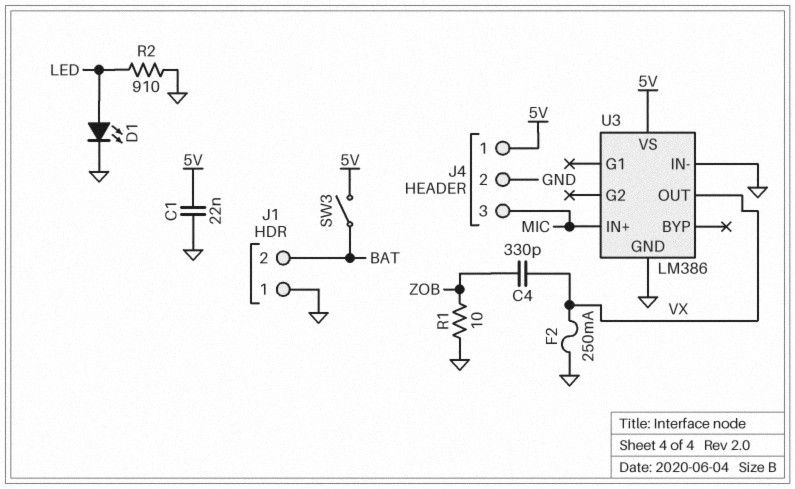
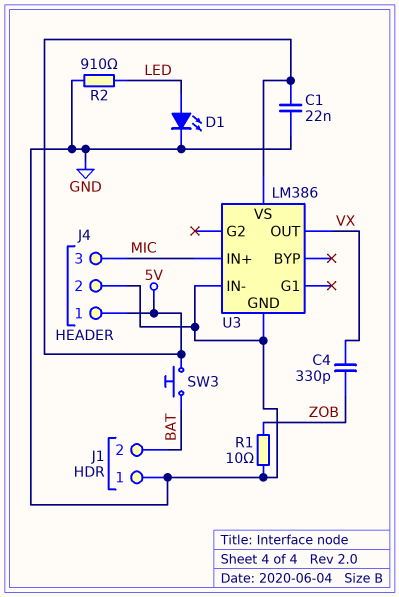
F2: 250mA (GND, VX) -> none
SW3: switch (5V, BAT) -> button (5V, BAT)

